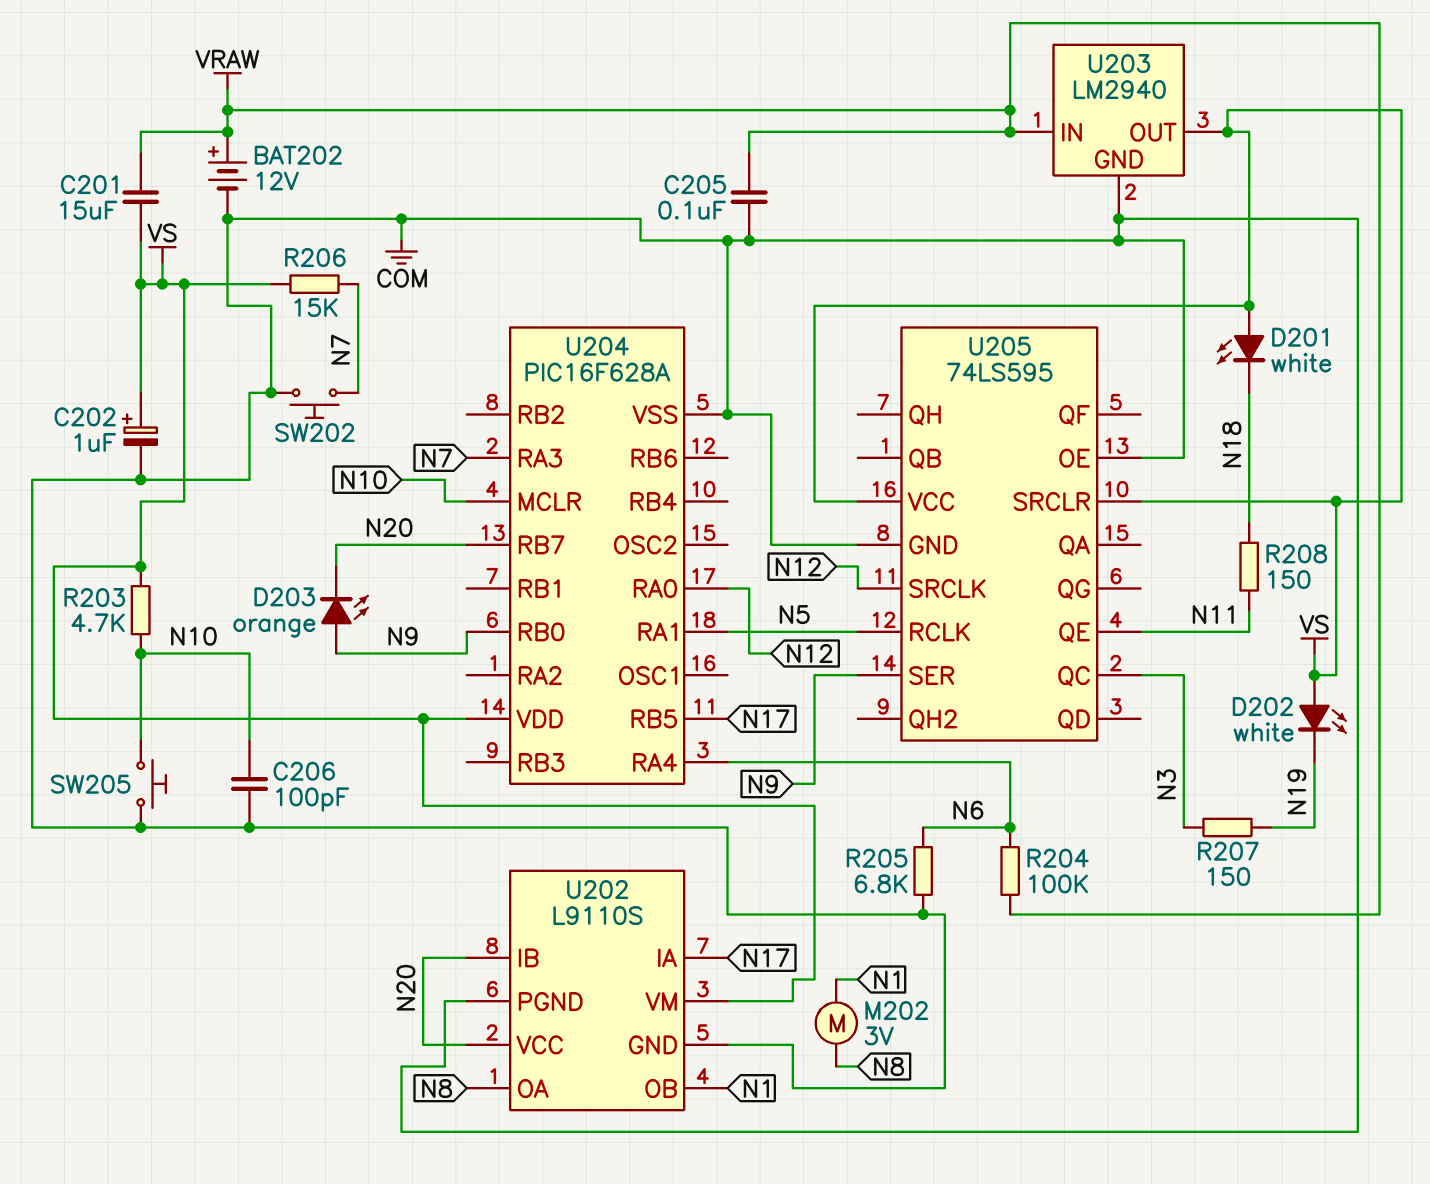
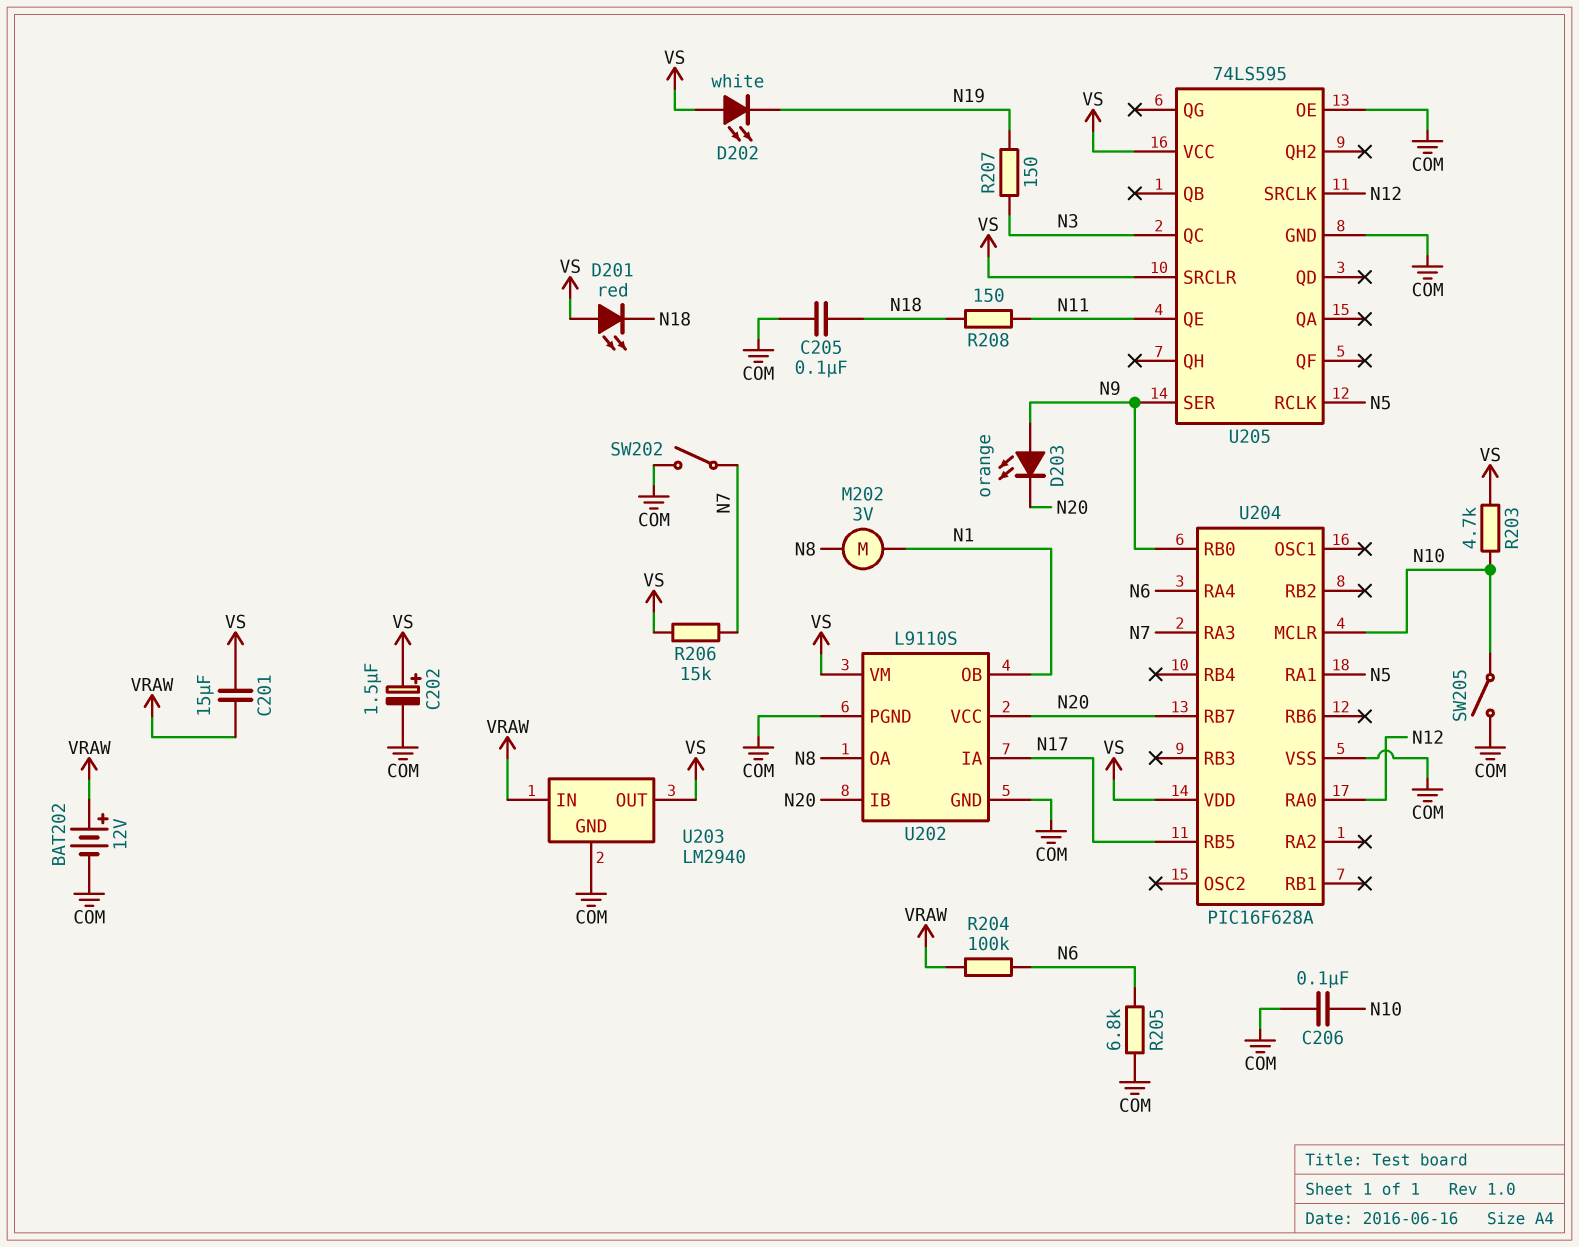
C202: 1uF (plus VS, minus COM) -> 1.5uF (plus VS, minus COM)
C205: 100nF (COM, VRAW) -> 100nF (COM, N18)
C206: 100pF (COM, N10) -> 100nF (COM, N10)
D201: LED white (A VS, K N18) -> LED red (A VS, K N18)
SW202: button (COM, N7) -> switch (COM, N7)
SW205: button (COM, N10) -> switch (COM, N10)

